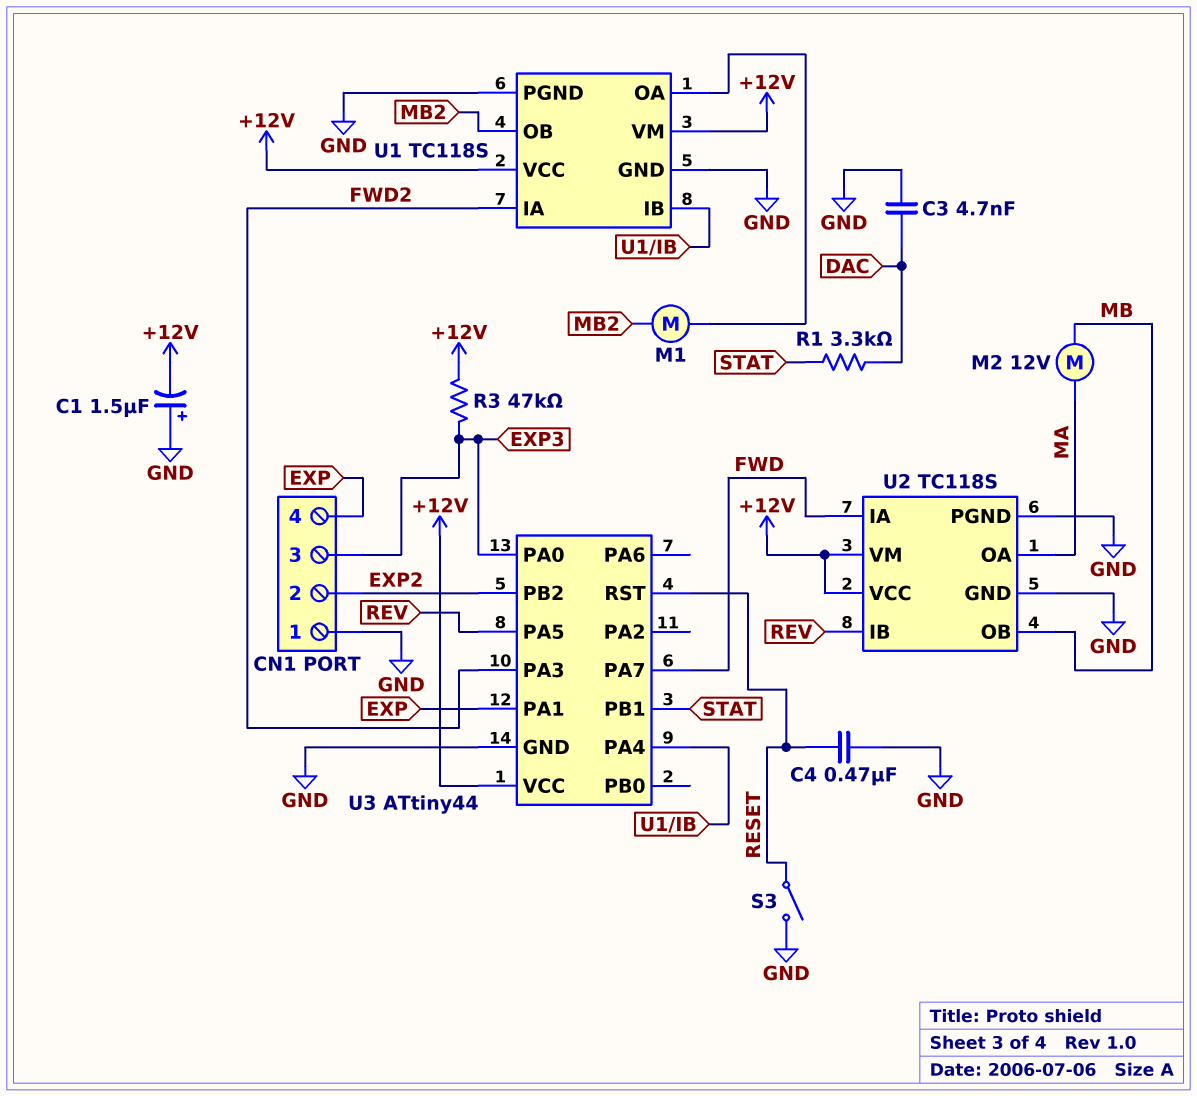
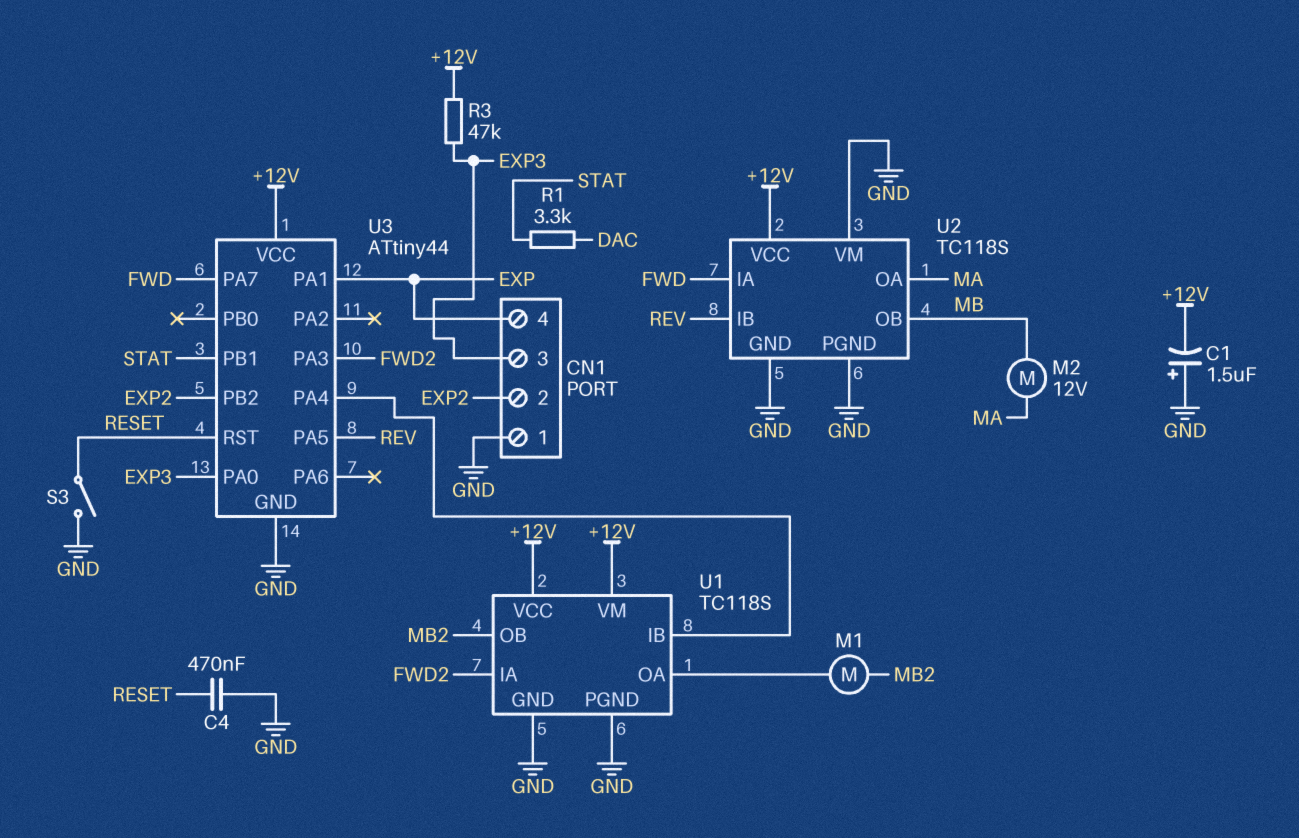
C3: 4.7nF (DAC, GND) -> none
U2 pin VM: +12V -> GND

